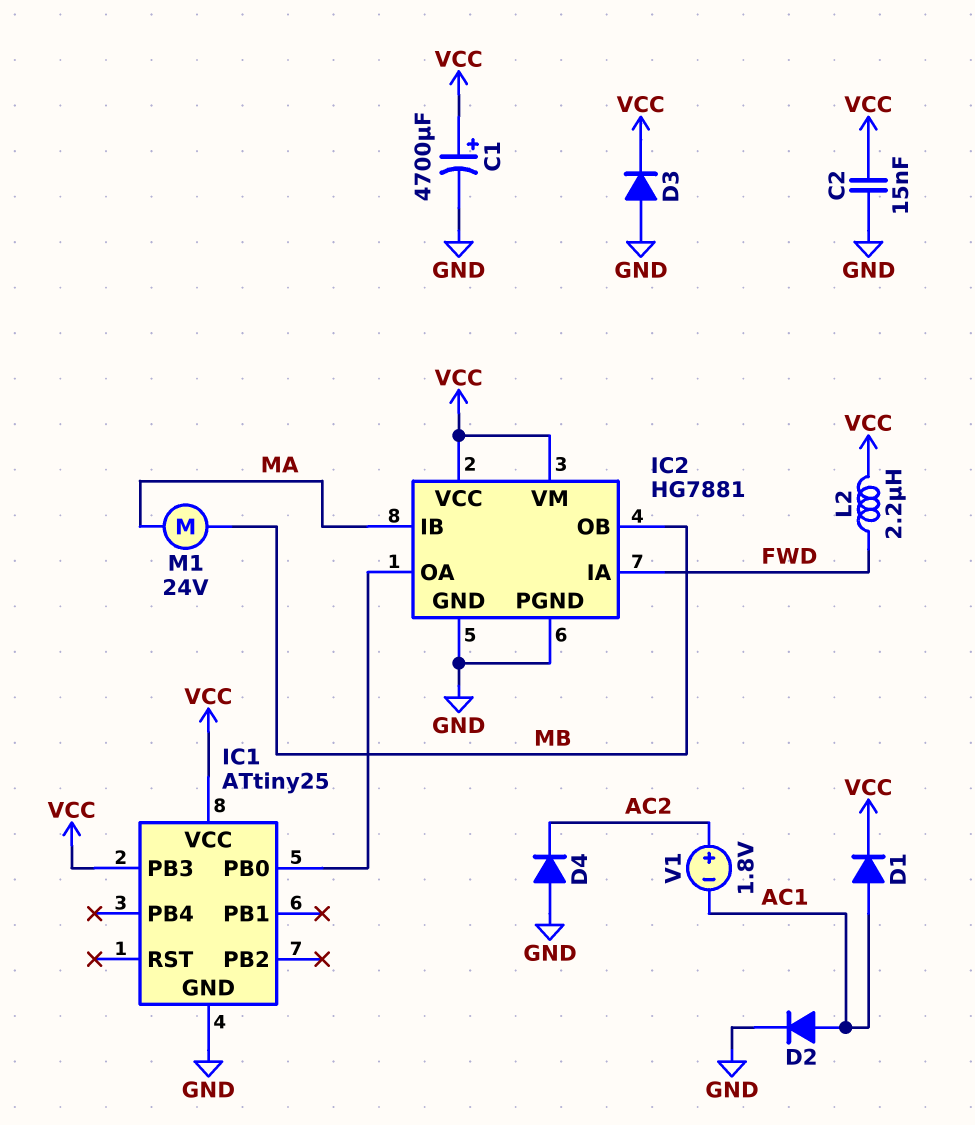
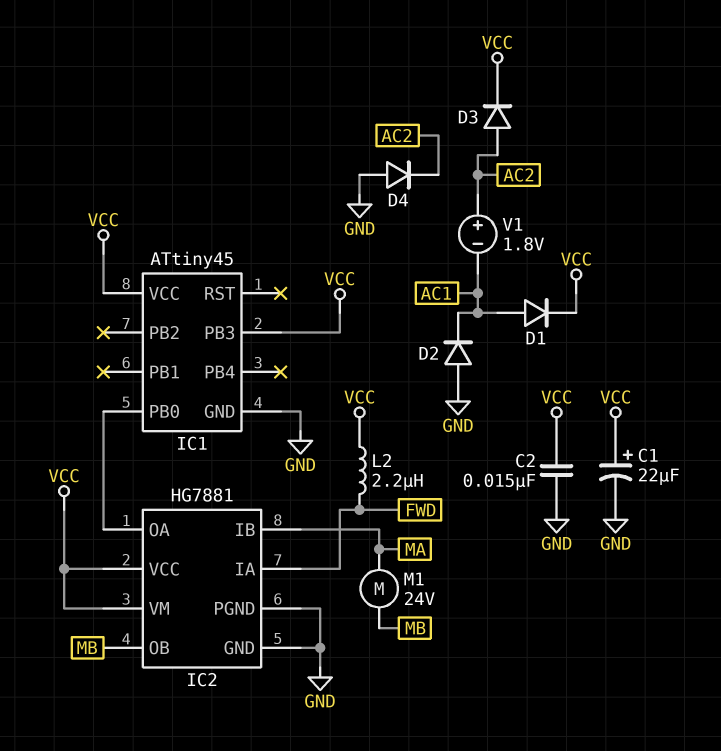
C1: 4700uF (plus VCC, minus GND) -> 22uF (plus VCC, minus GND)
D2: diode (A AC1, K GND) -> diode (A GND, K AC1)
D3: diode (A GND, K VCC) -> diode (A AC2, K VCC)
IC1: ATtiny25 -> ATtiny45

